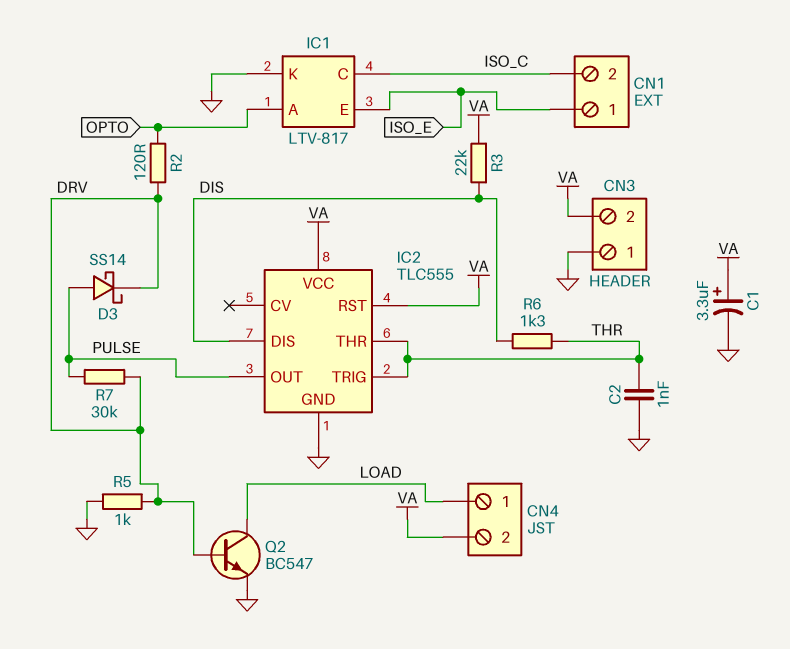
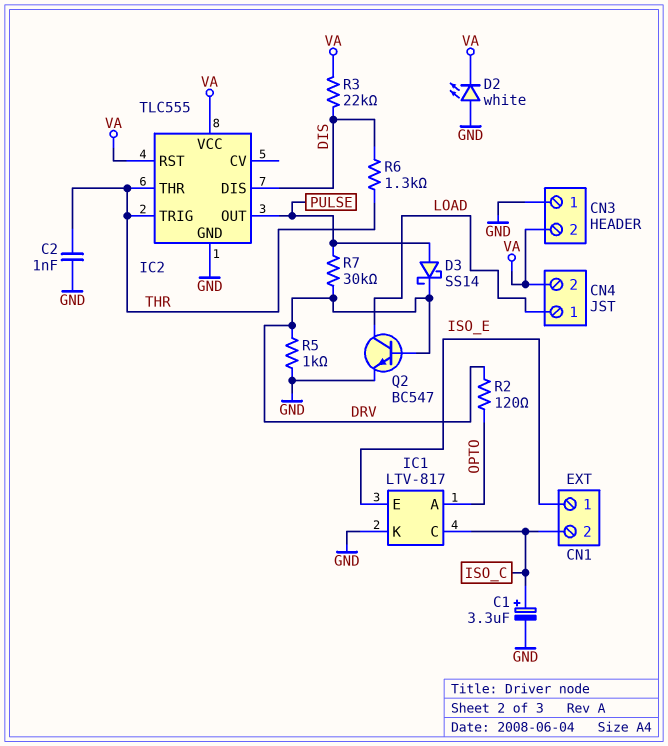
C1: 3.3uF (plus VA, minus GND) -> 3.3uF (plus ISO_C, minus GND)
D2: none -> LED white (A GND, K VA)

